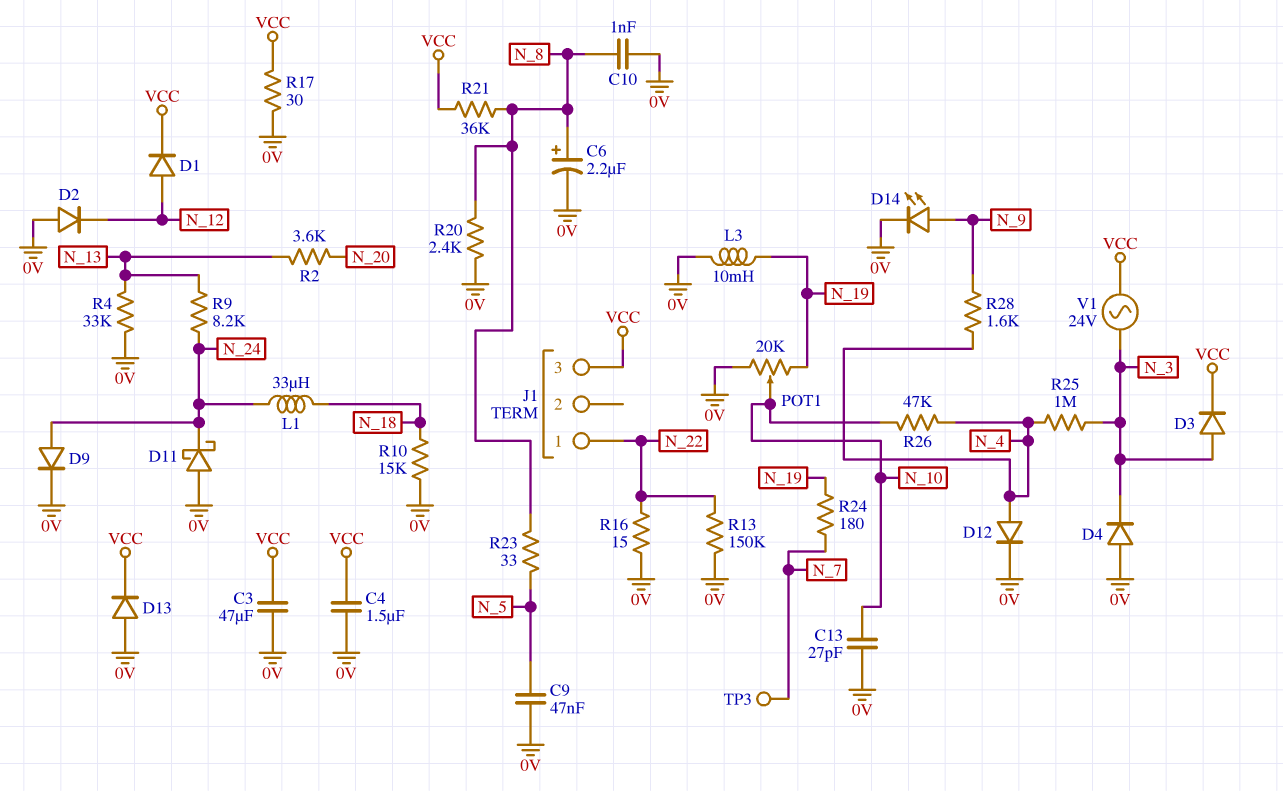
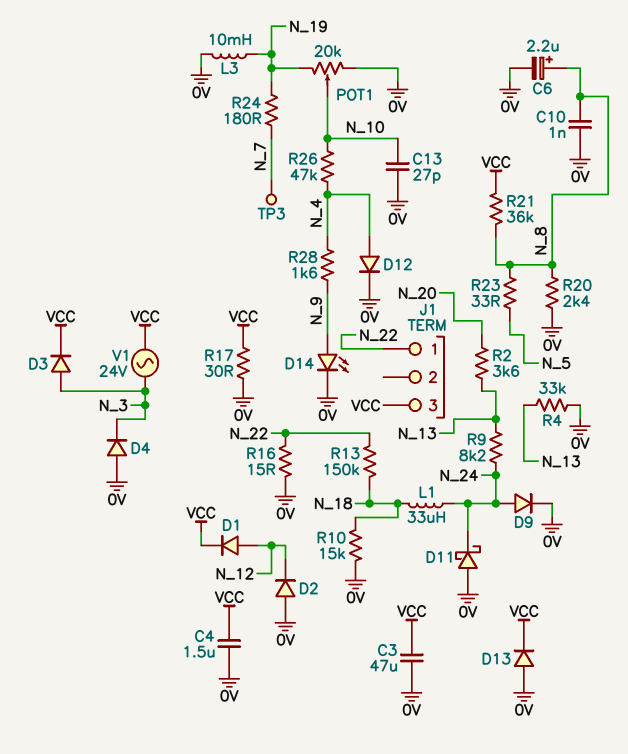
C9: 47nF (0V, N_5) -> none
R13: 150k (0V, N_22) -> 150k (N_18, N_22)
R25: 1M (N_3, N_4) -> none

